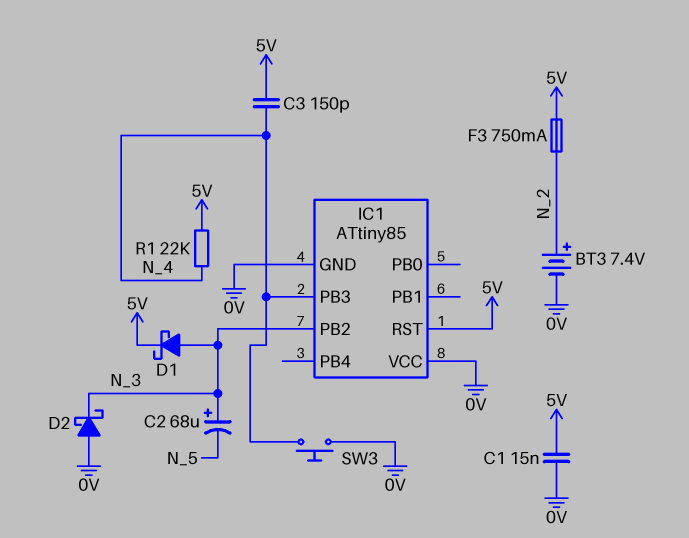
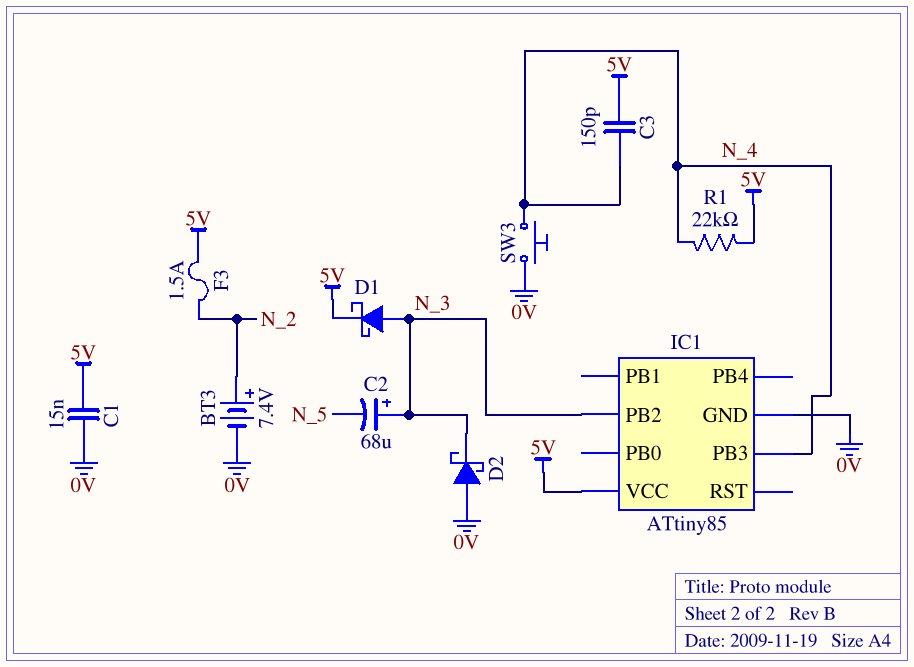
F3: 750mA (5V, N_2) -> 1.5A (5V, N_2)
IC1 pin RST: 5V -> none
IC1 pin VCC: 0V -> 5V

